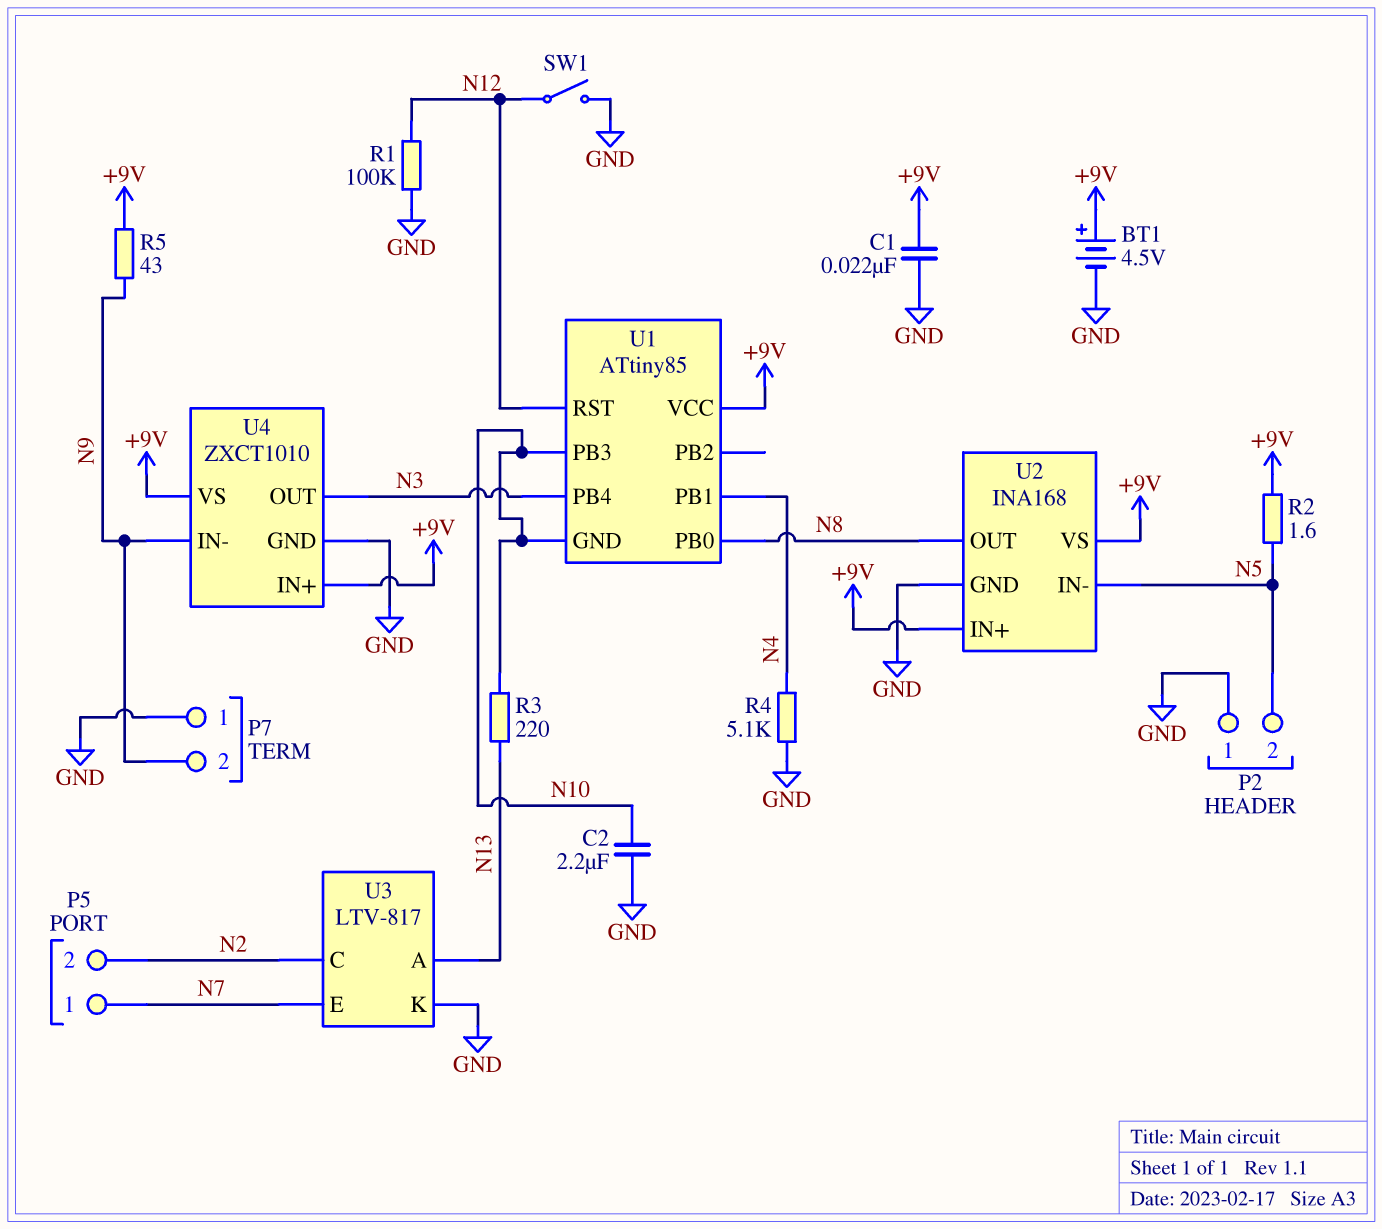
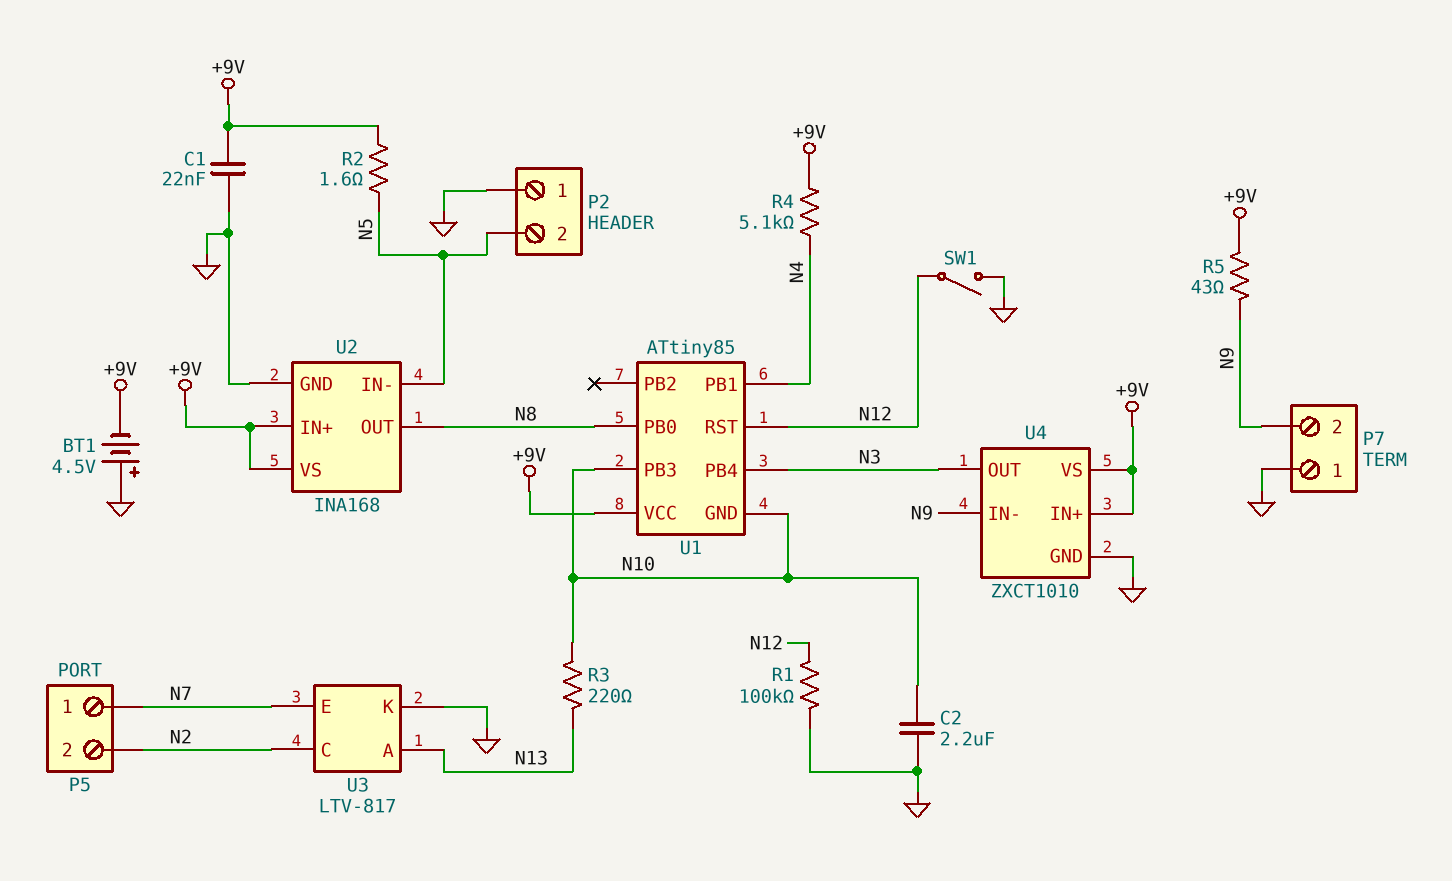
BT1: 4.5V (plus +9V, minus GND) -> 4.5V (plus GND, minus +9V)
R4: 5.1k (GND, N4) -> 5.1k (+9V, N4)

